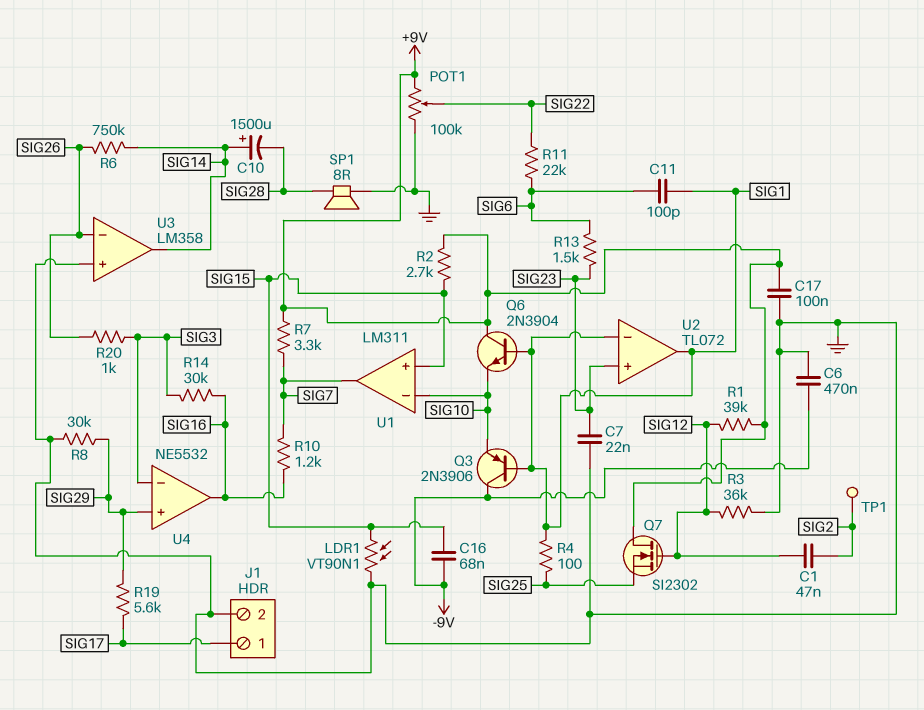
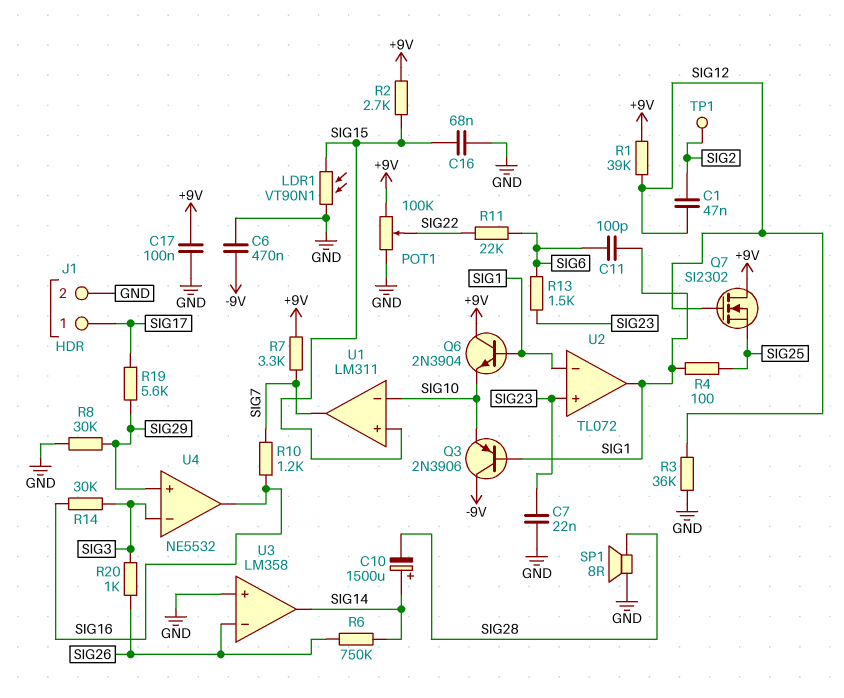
C16: 68nF (-9V, SIG15) -> 68nF (GND, SIG15)

